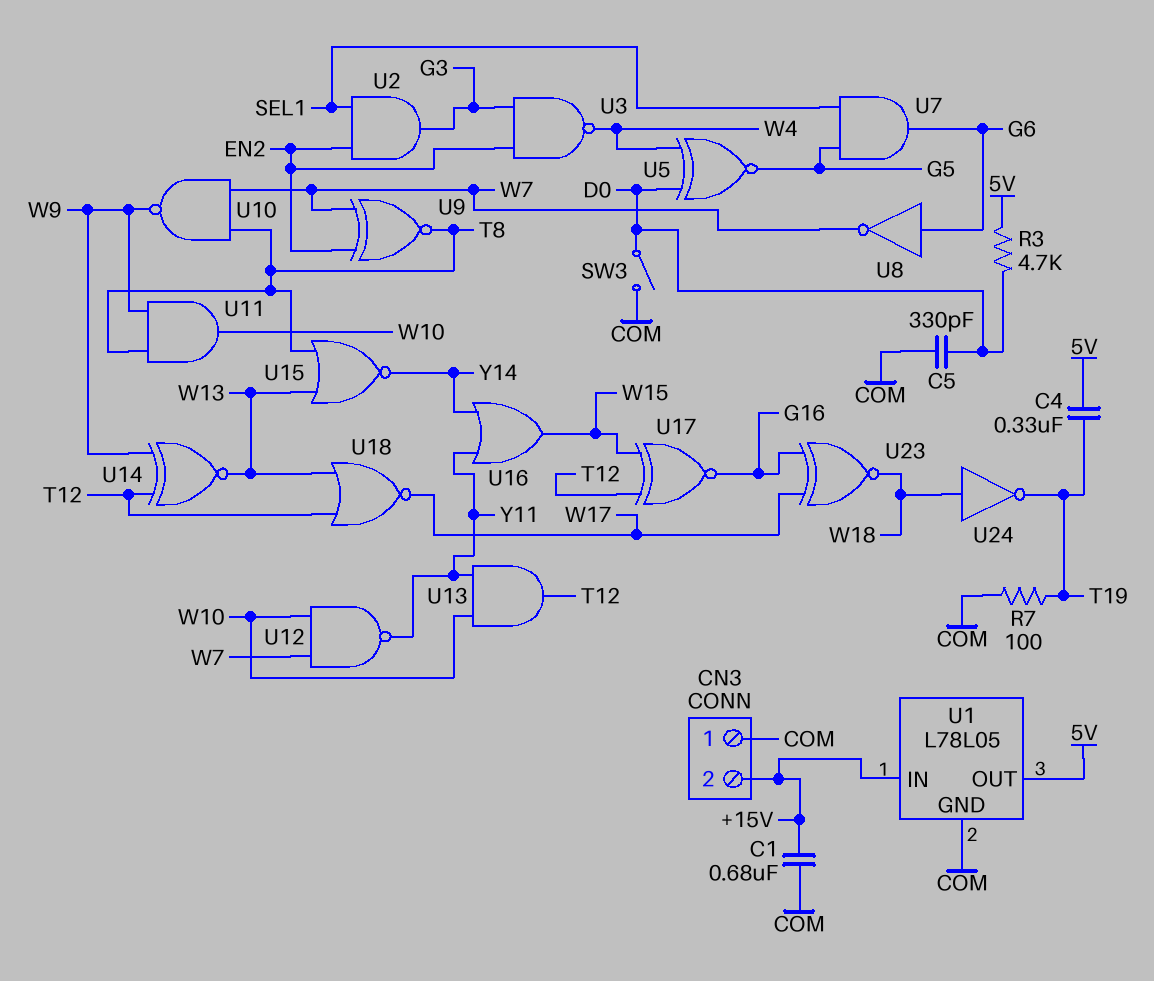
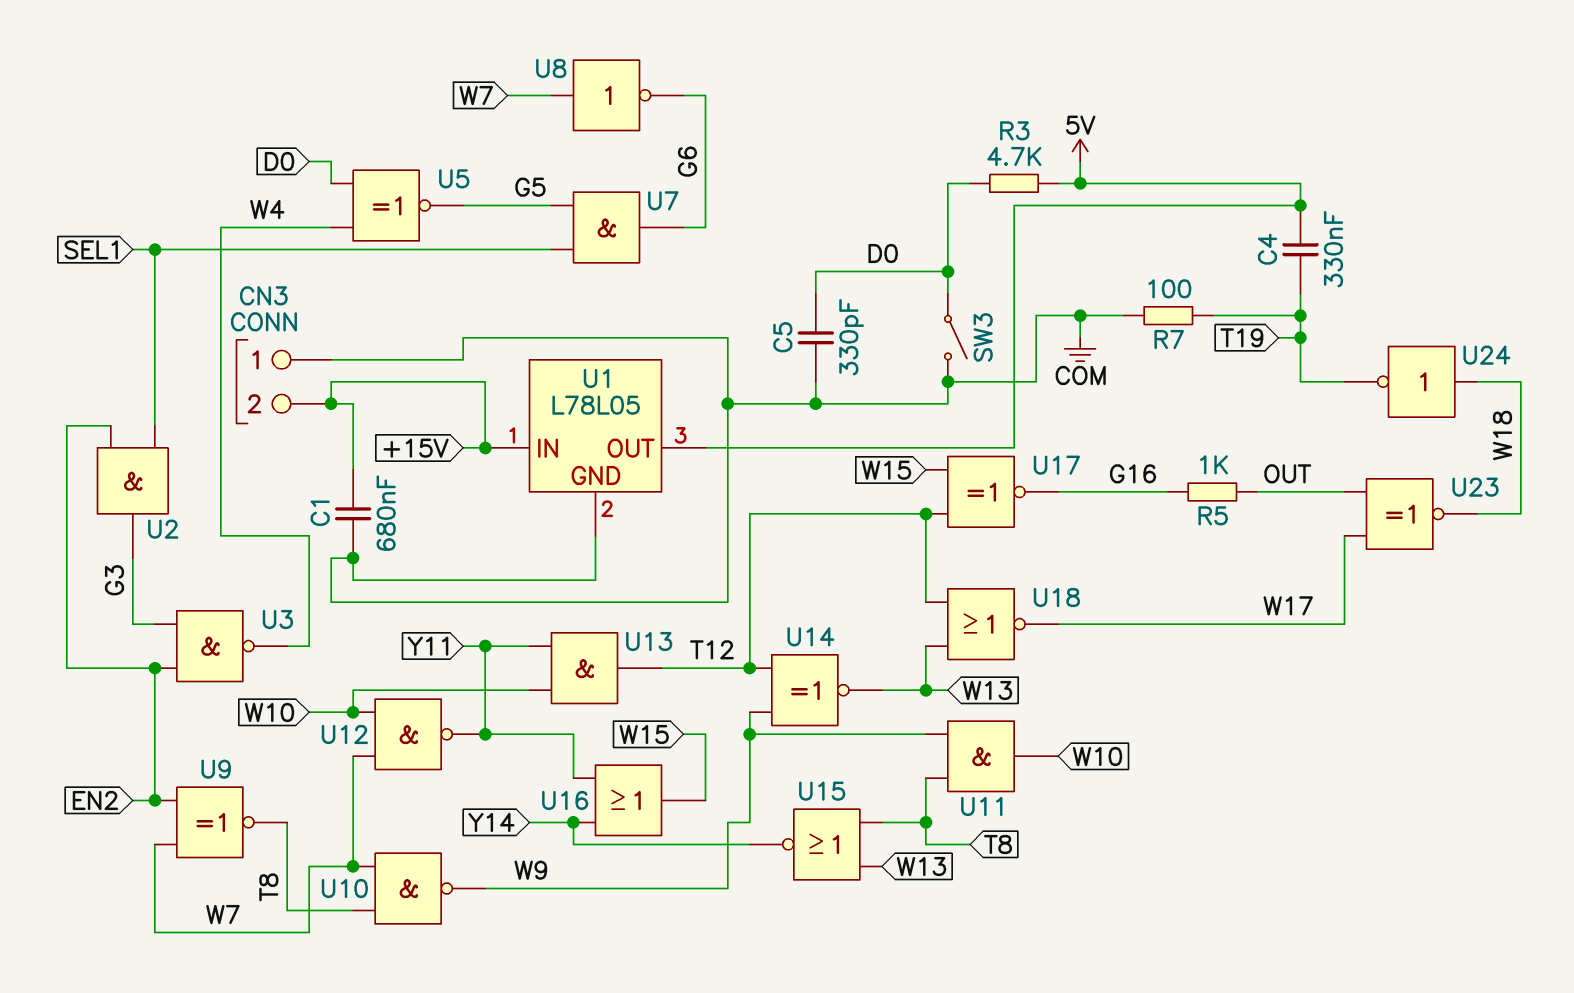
R5: none -> 1k (G16, OUT)
U8: NOT (in G6, out W7) -> NOT (in W7, out G6)
U23: XNOR (in G16, in W17, out W18) -> XNOR (in OUT, in W17, out W18)

